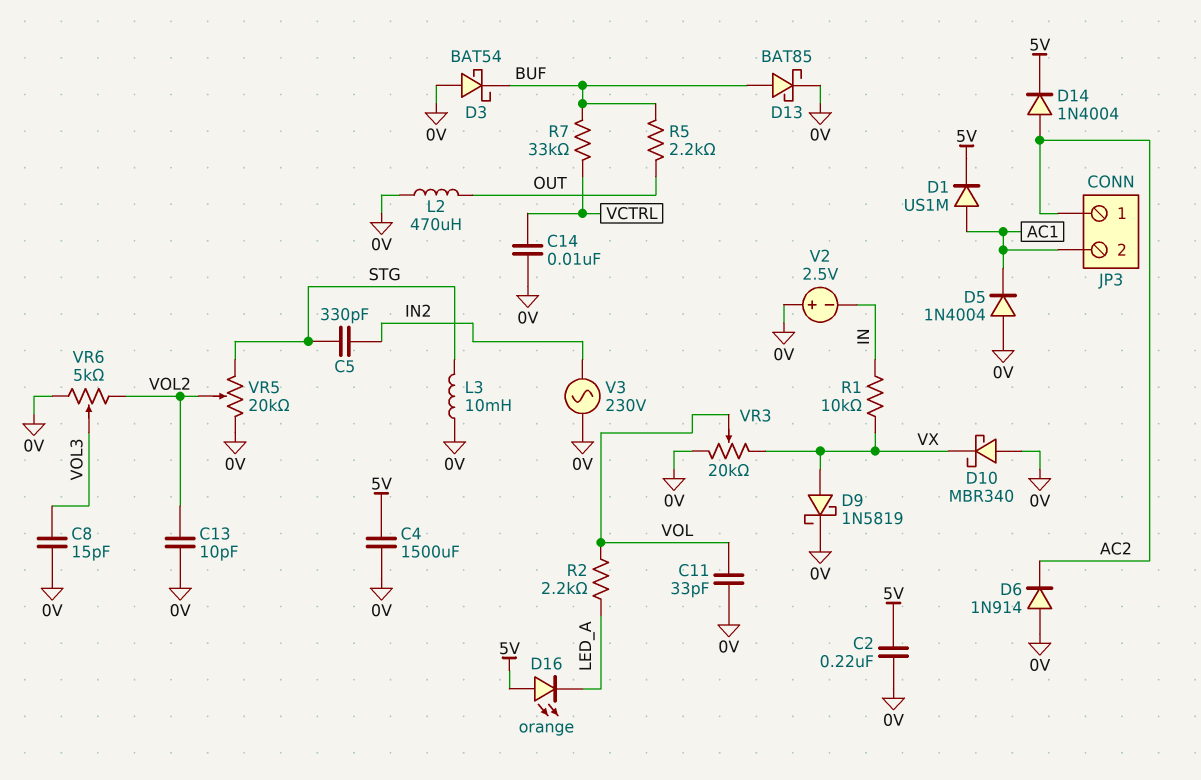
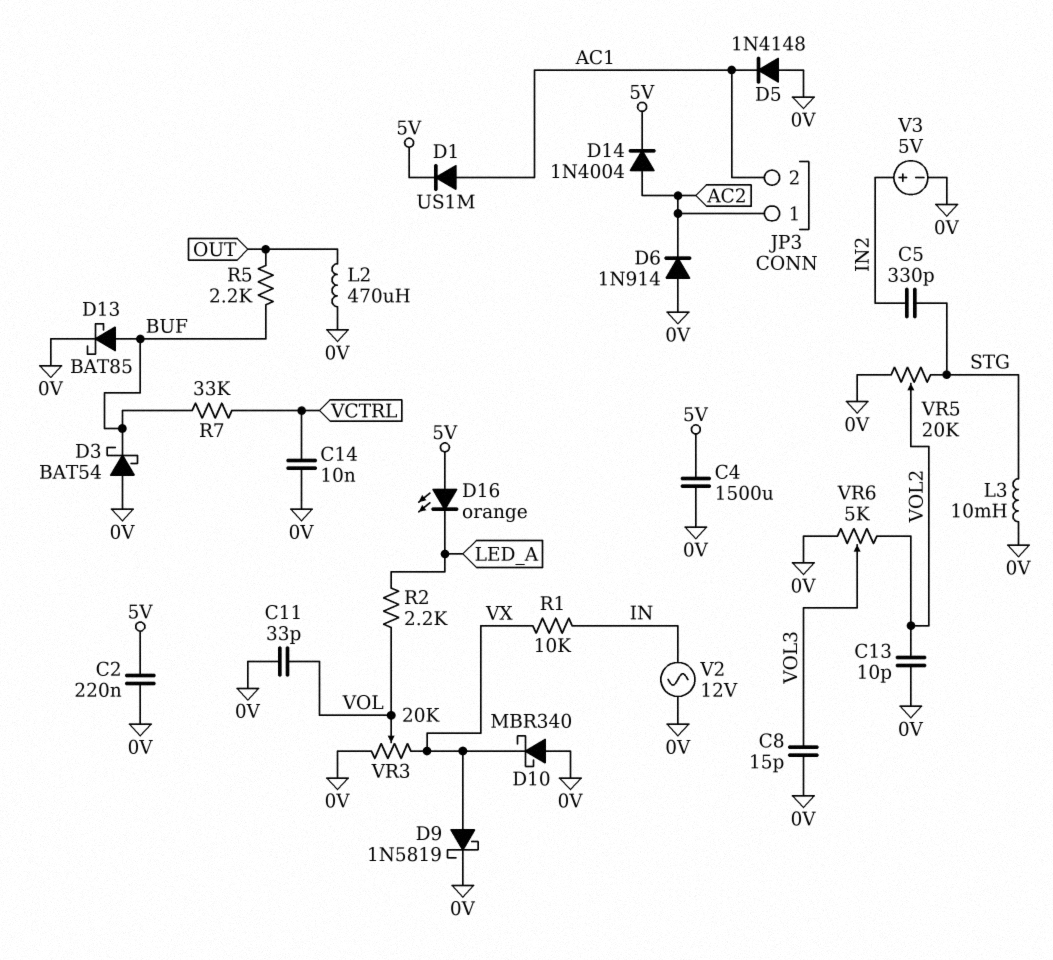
D5: diode 1N4004 (A 0V, K AC1) -> diode 1N4148 (A 0V, K AC1)
V2: 2.5V (plus 0V, minus IN) -> AC 12V (0V, IN)
V3: AC 230V (0V, IN2) -> 5V (plus IN2, minus 0V)

